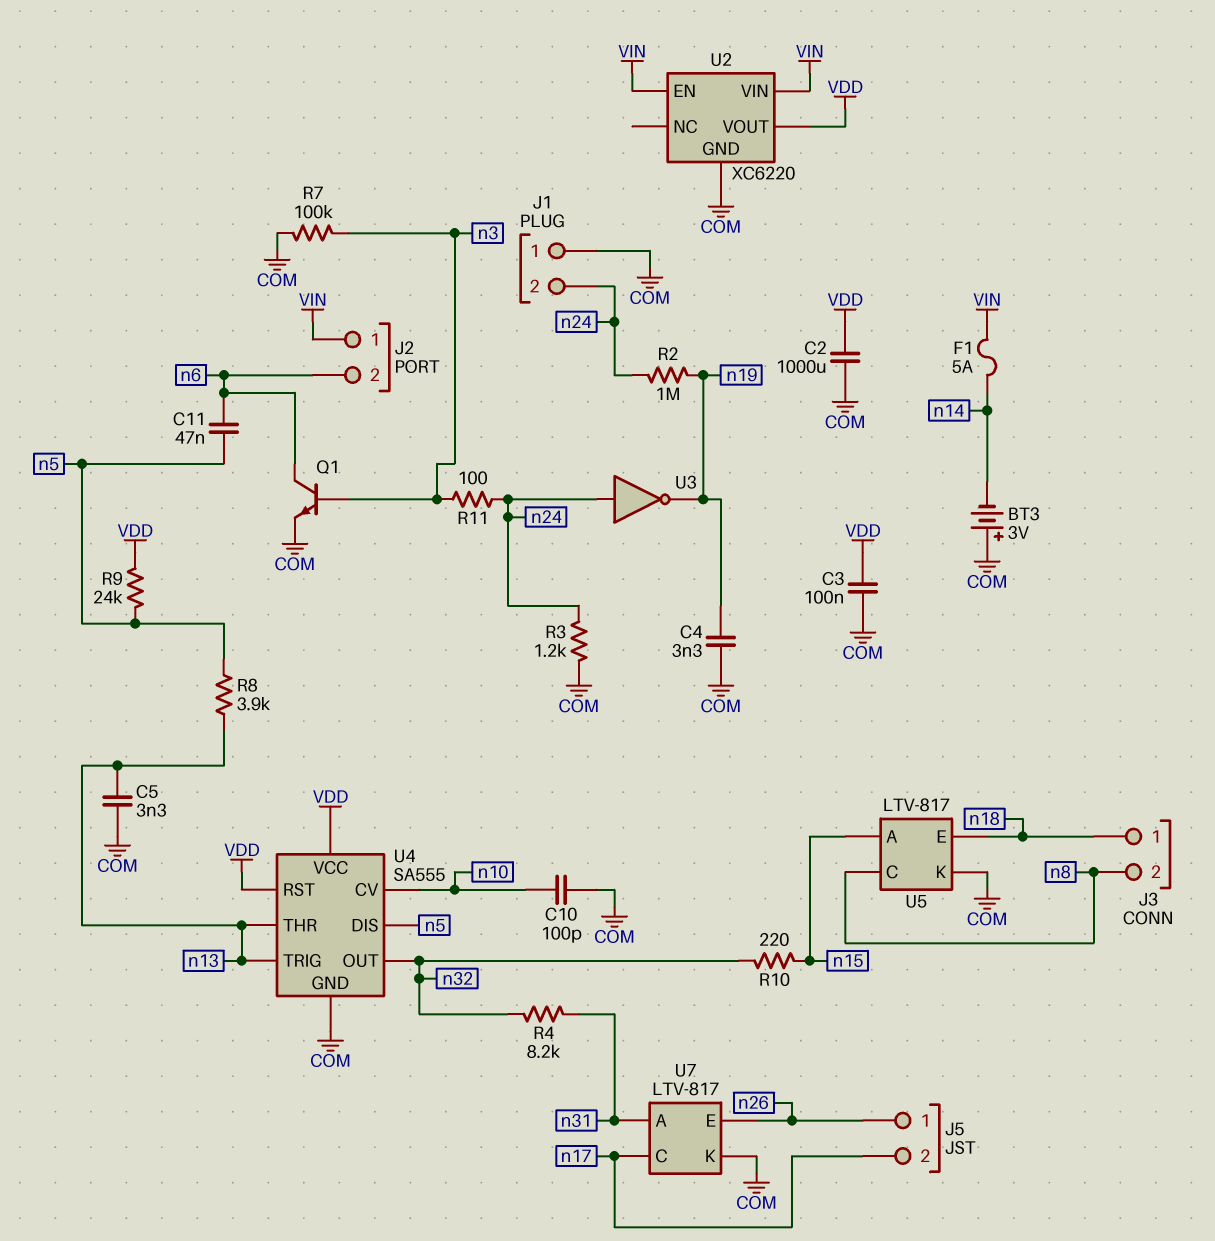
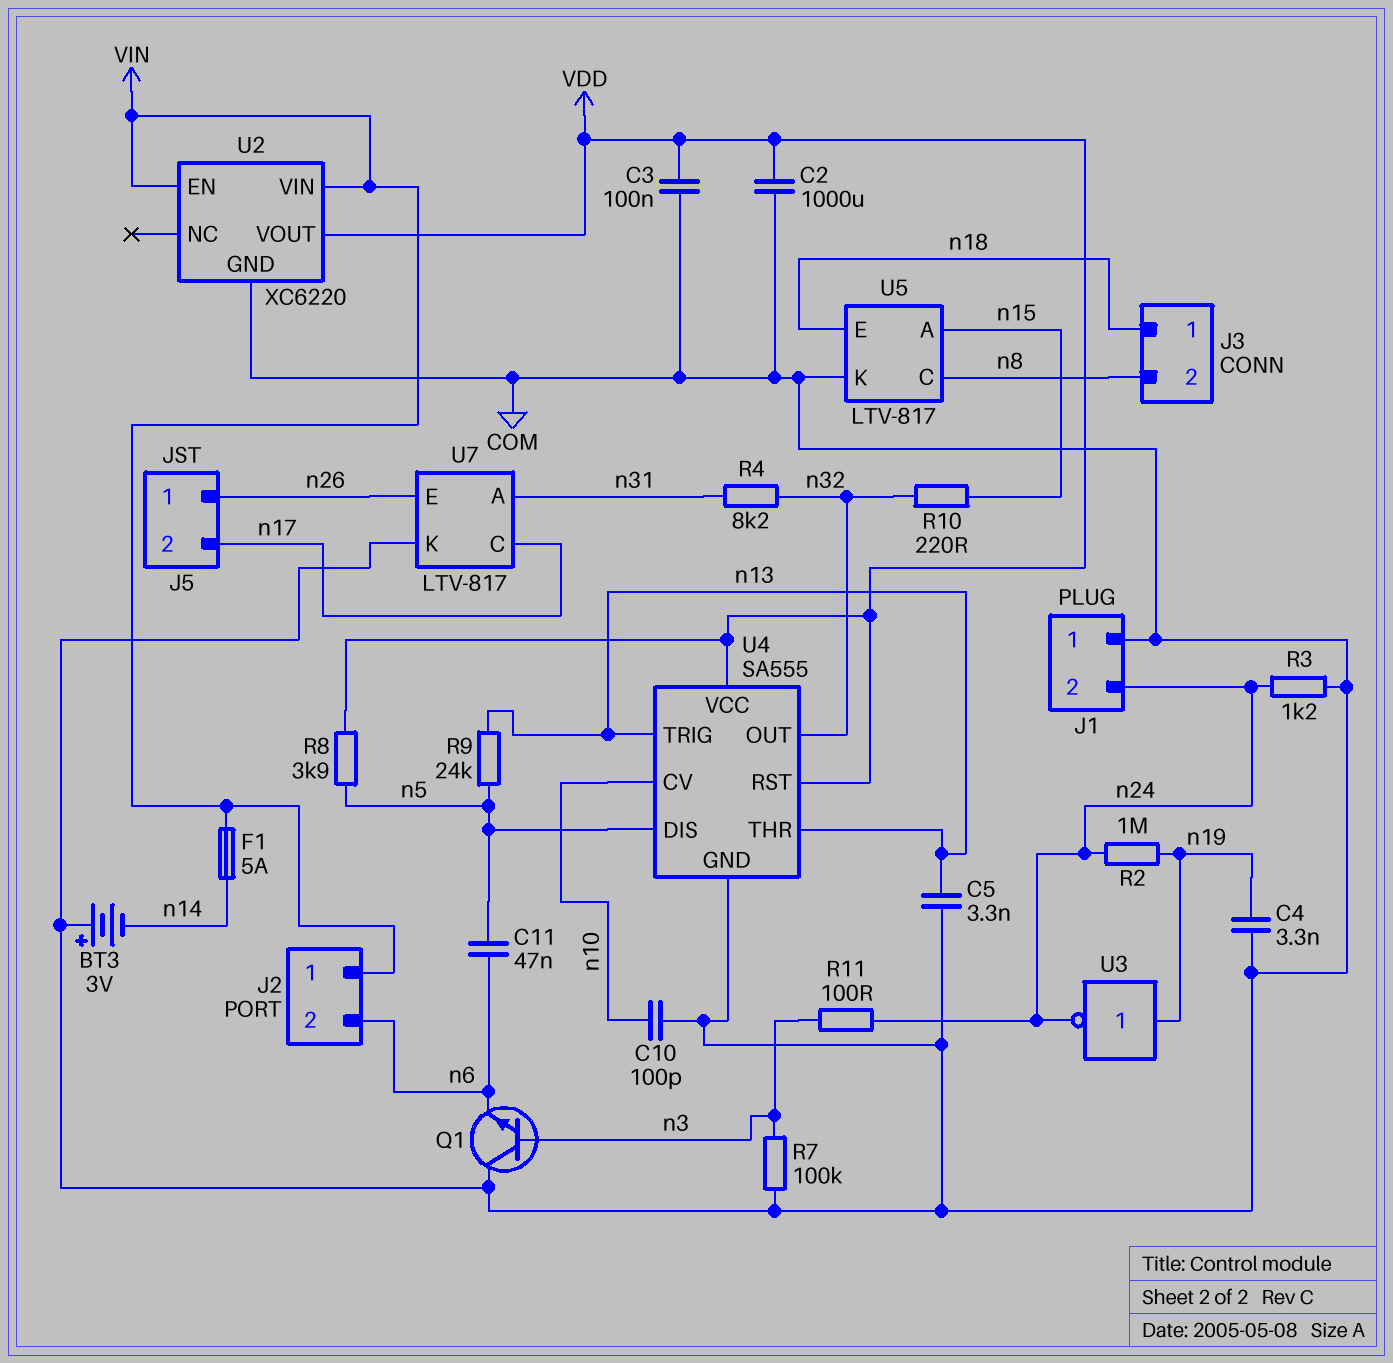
Q1: NPN (B n3, C n6, E COM) -> NPN (B n3, C COM, E n6)
R8: 3.9k (n5, n13) -> 3.9k (VDD, n5)
R9: 24k (VDD, n5) -> 24k (n5, n13)
U3: NOT (in n24, out n19) -> NOT (in n19, out n24)

